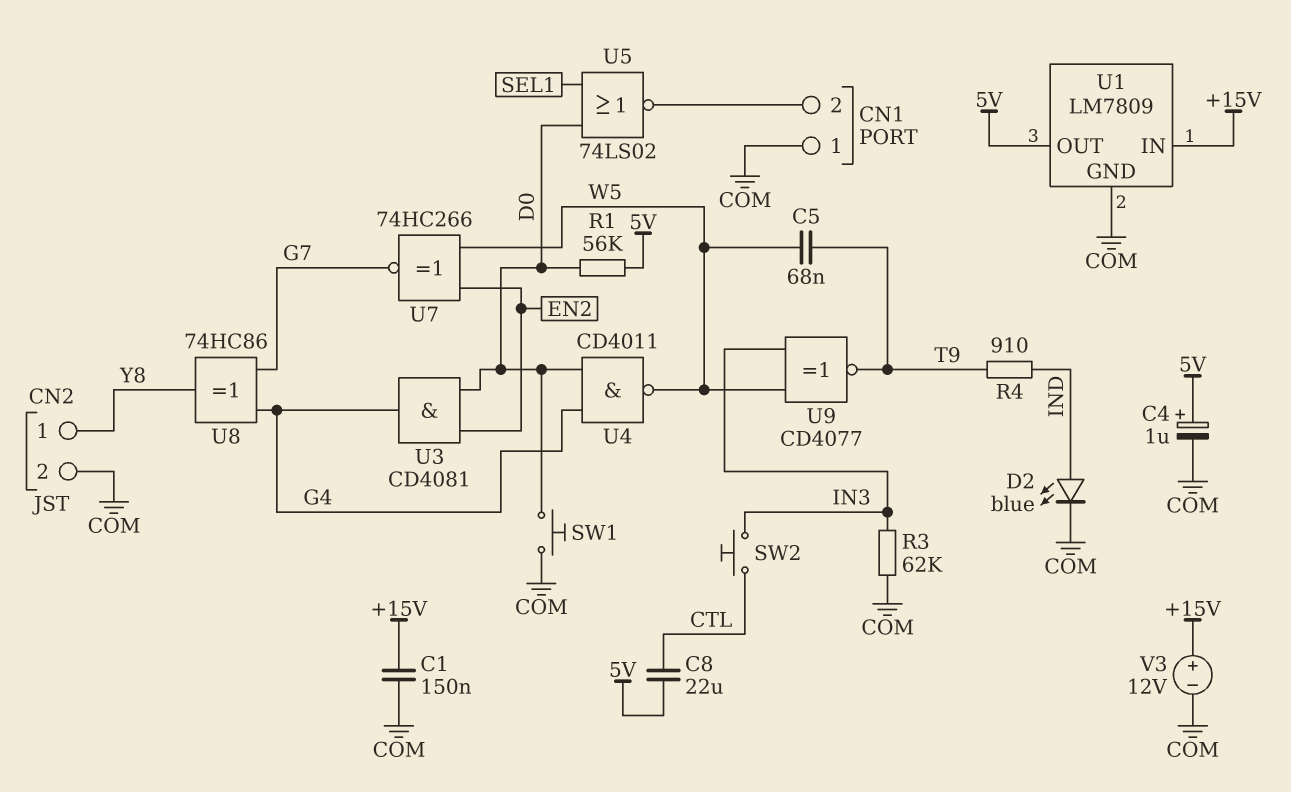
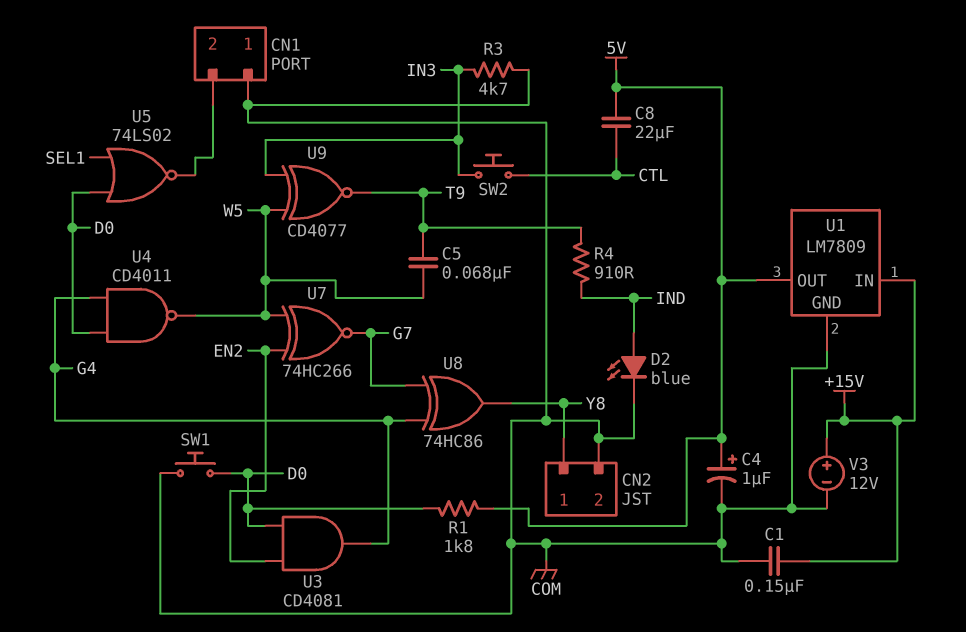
R1: 56k (5V, D0) -> 1.8k (5V, D0)
R3: 62k (COM, IN3) -> 4.7k (COM, IN3)

